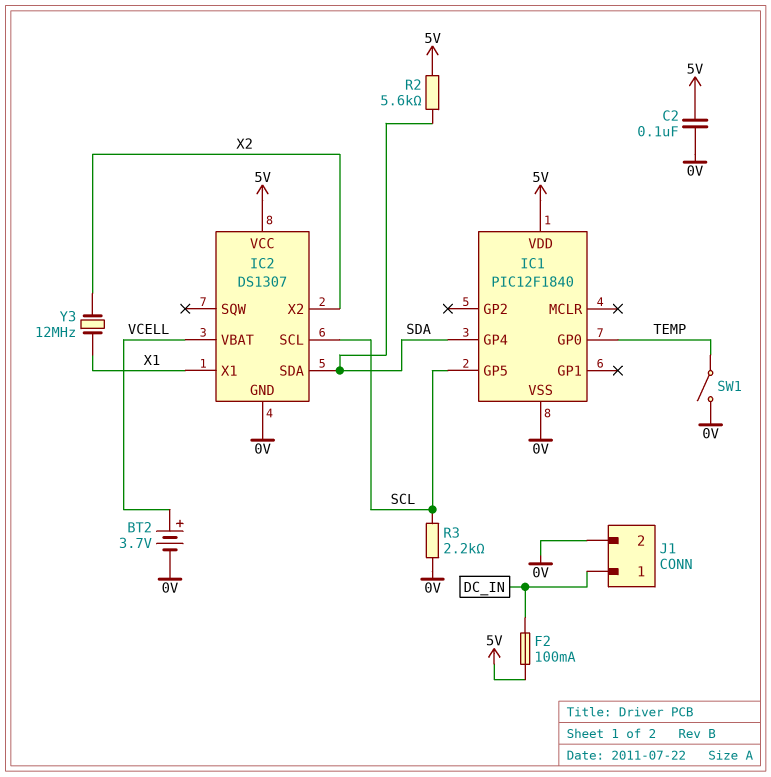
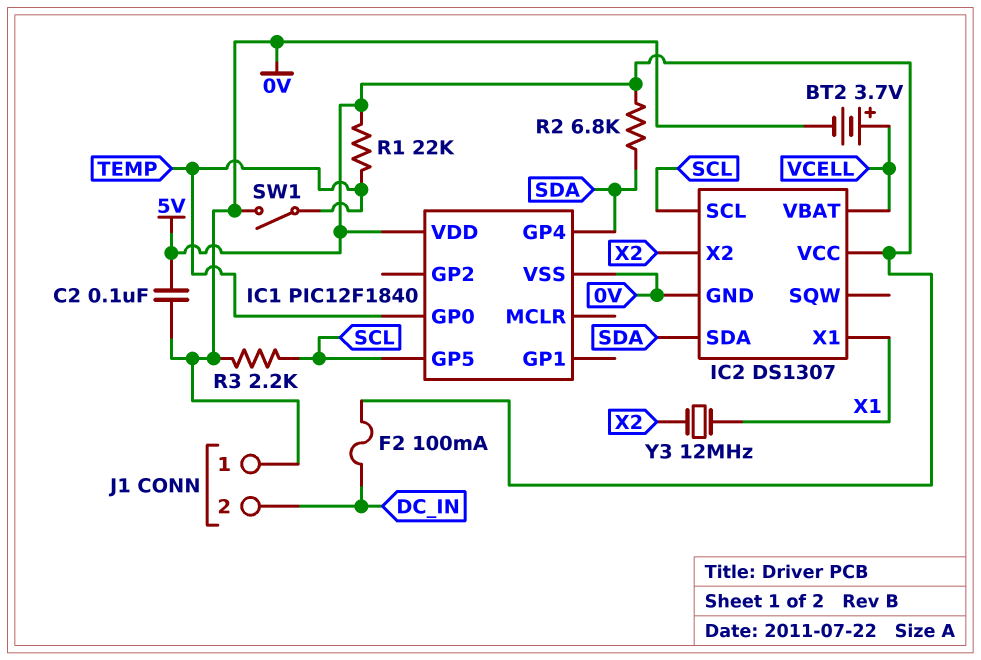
J1 pin 1: DC_IN -> 0V
J1 pin 2: 0V -> DC_IN
R1: none -> 22k (5V, TEMP)
R2: 5.6k (5V, SDA) -> 6.8k (5V, SDA)

